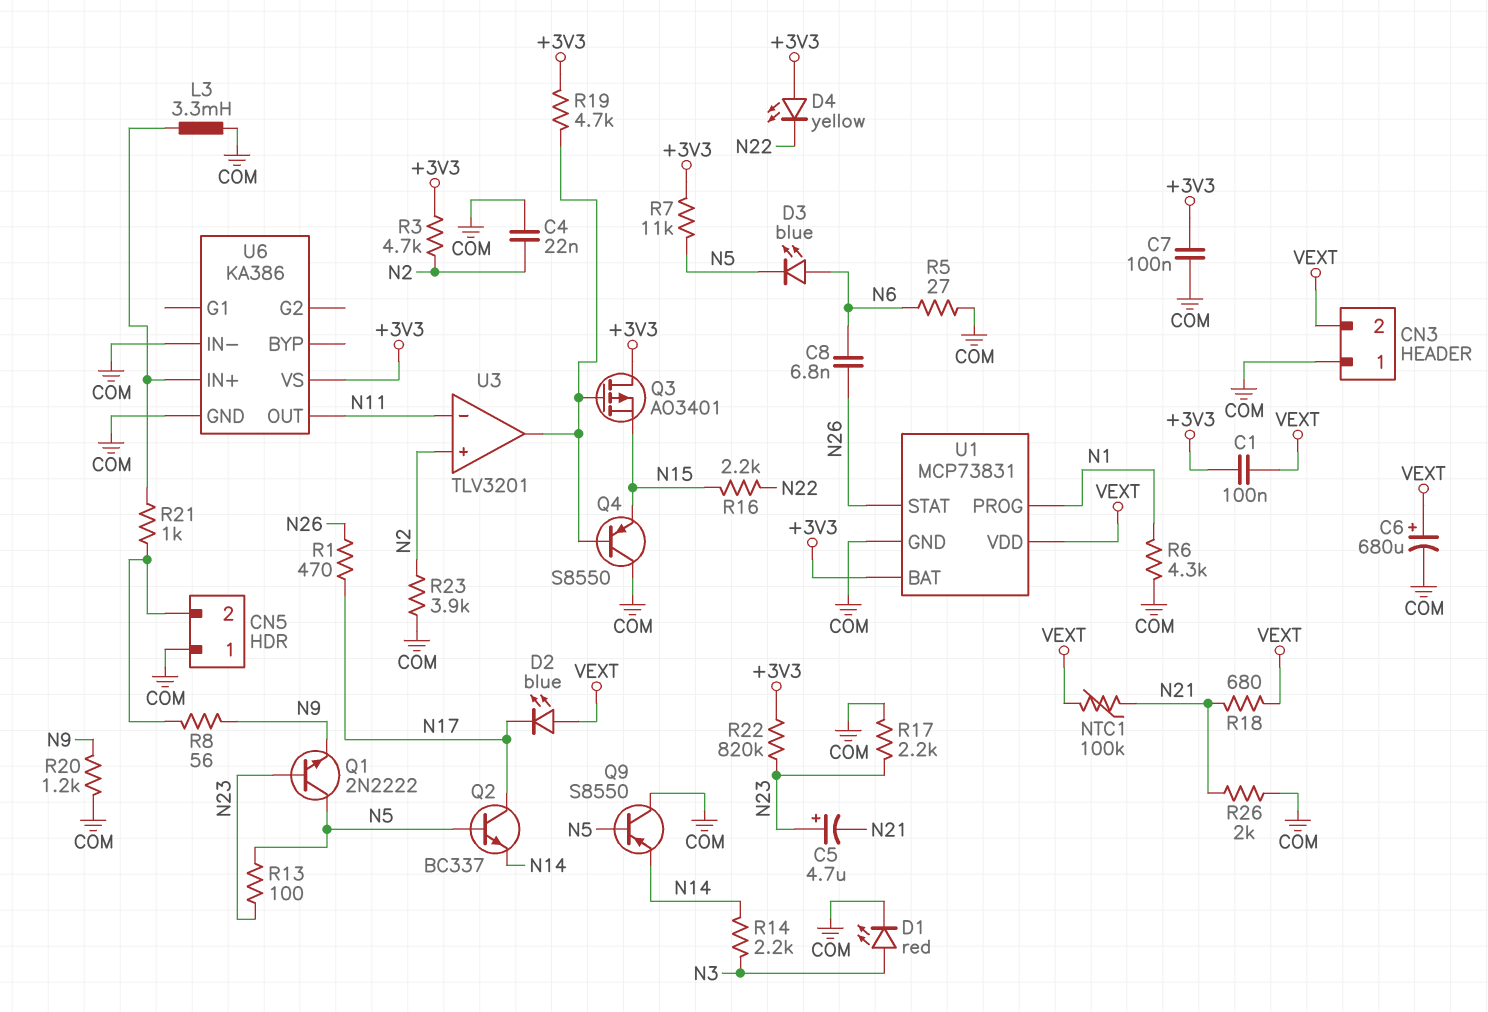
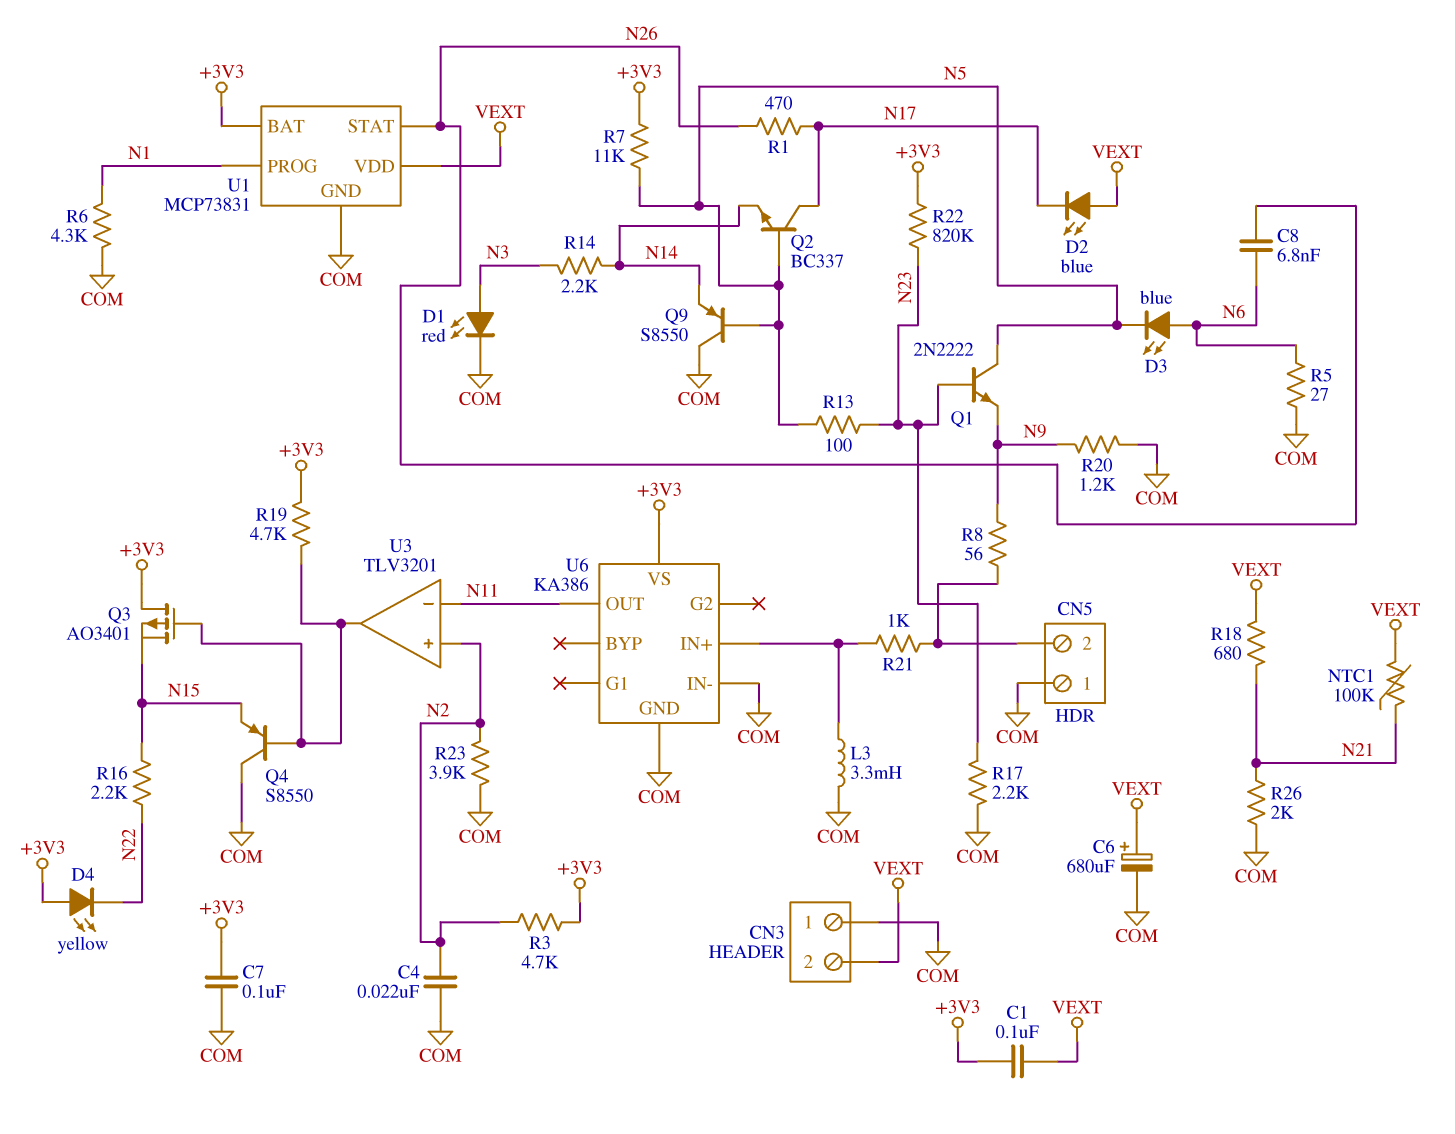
C5: 4.7uF (plus N23, minus N21) -> none

